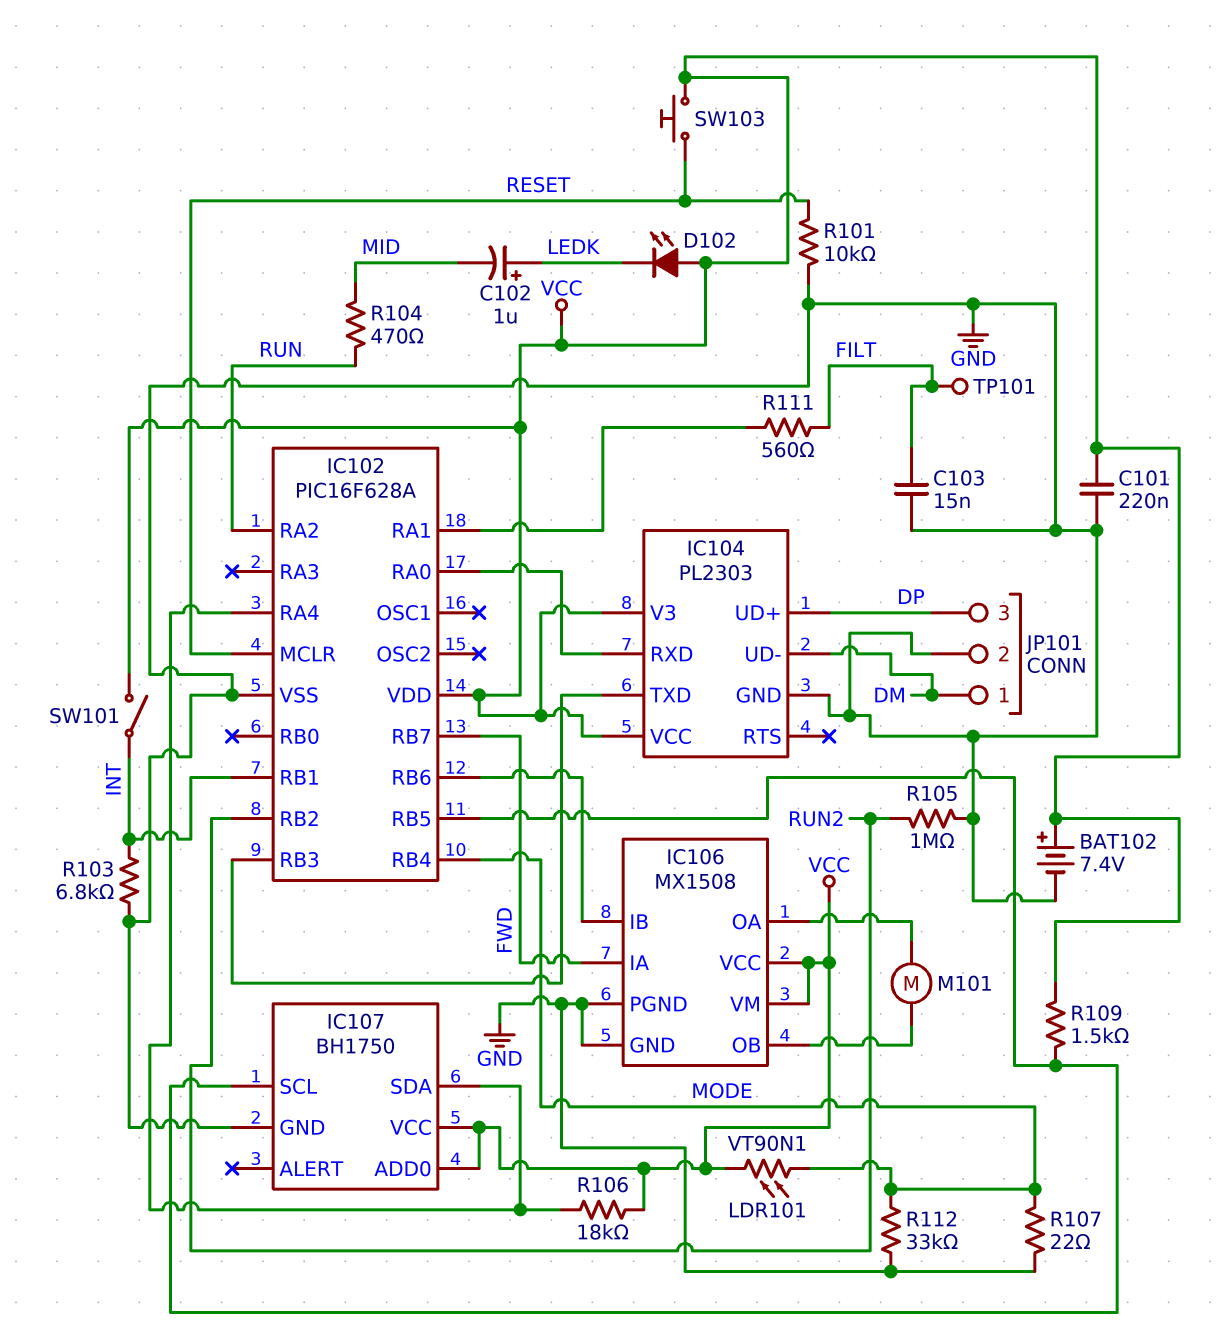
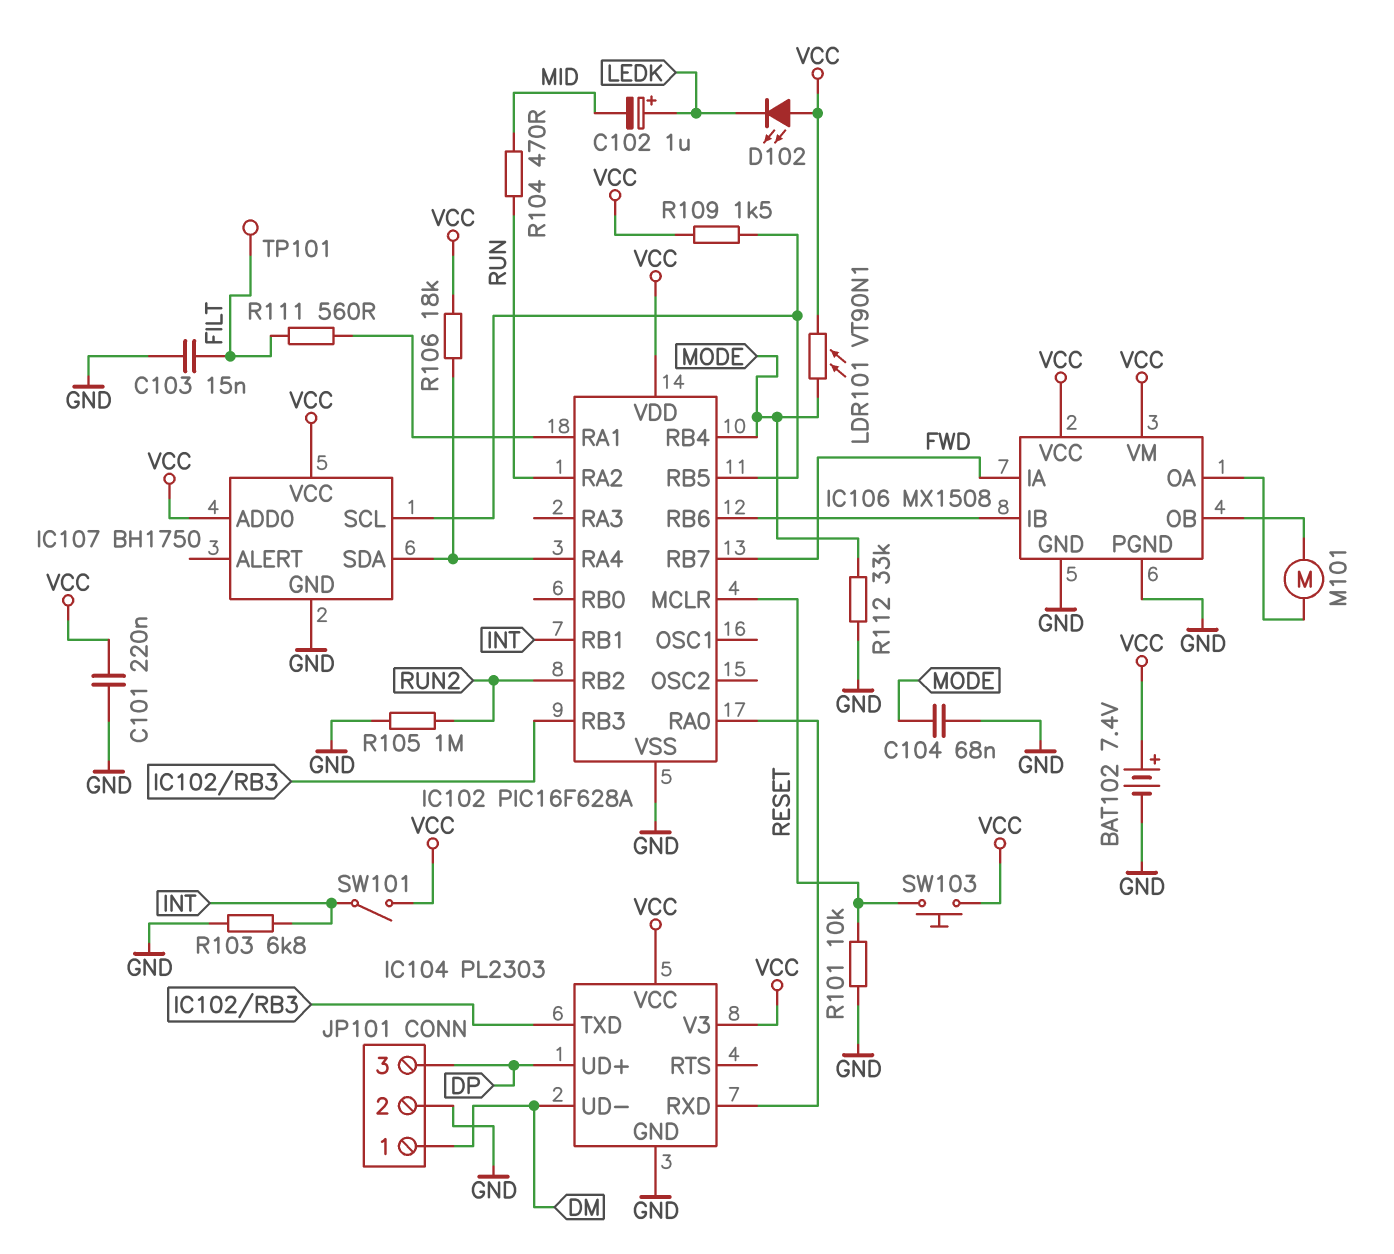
C104: none -> 68nF (GND, MODE)
R107: 22 (GND, MODE) -> none

